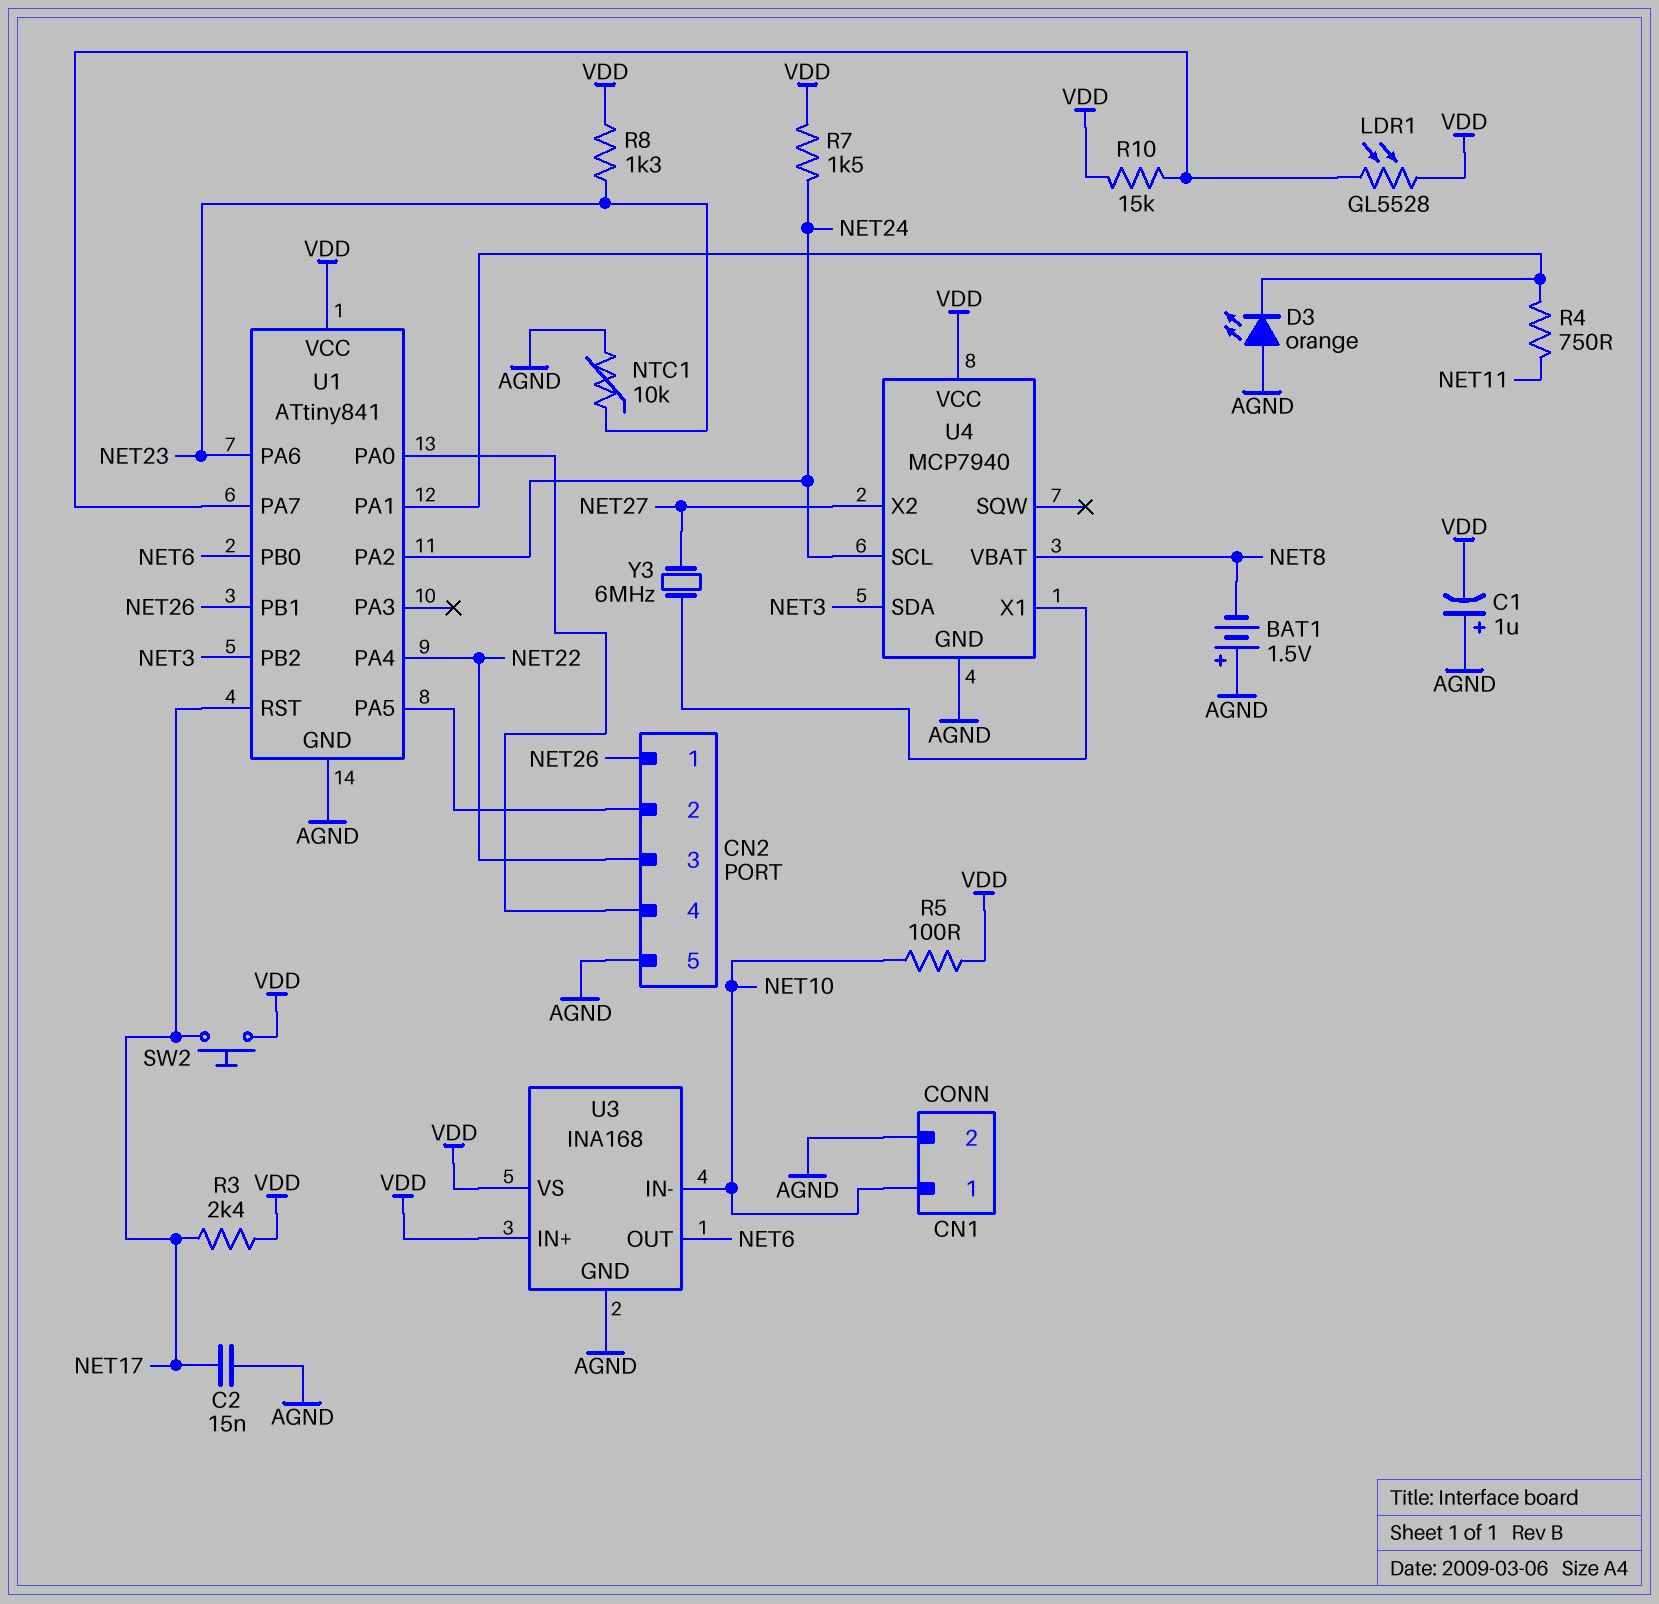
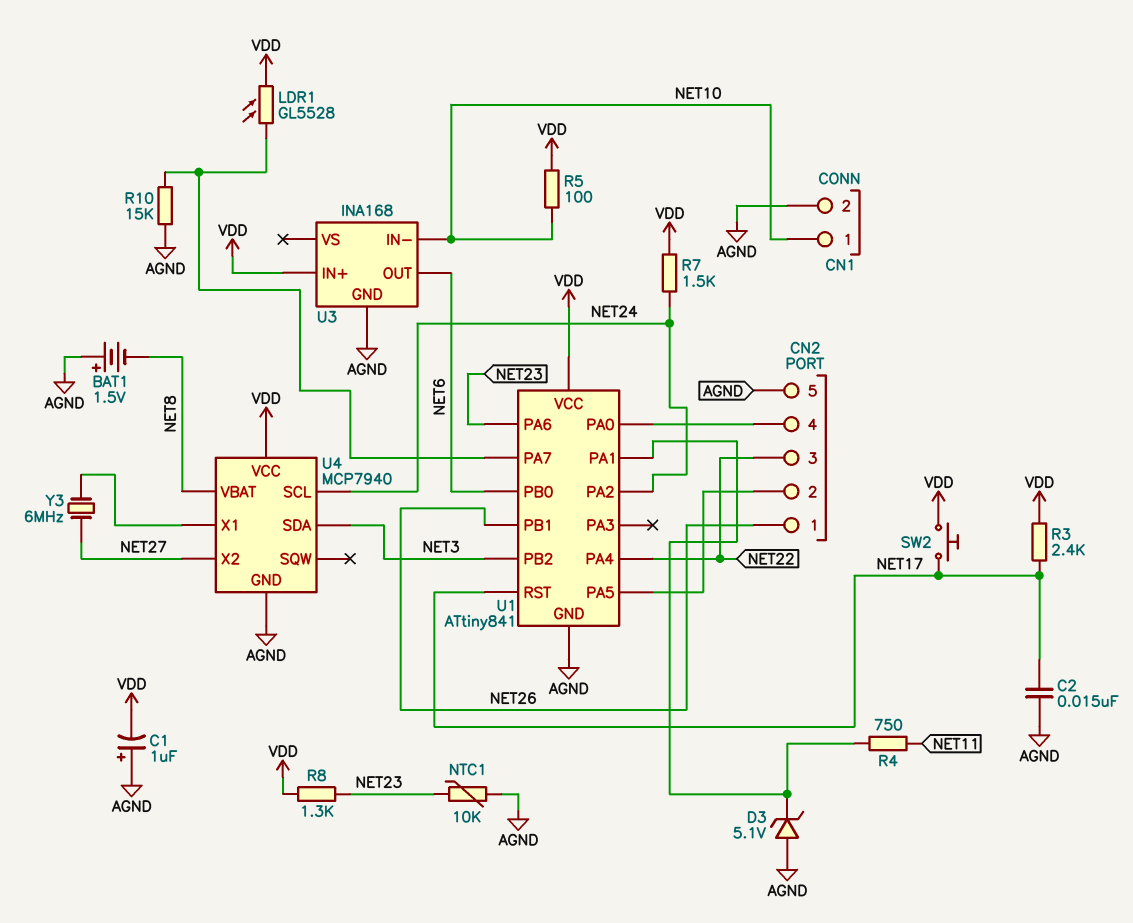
D3: LED orange (A AGND, K U1/PA1) -> zener 5.1V (A AGND, K U1/PA1)
R10: 15k (U1/PA7, VDD) -> 15k (AGND, U1/PA7)
U3 pin VS: VDD -> none

